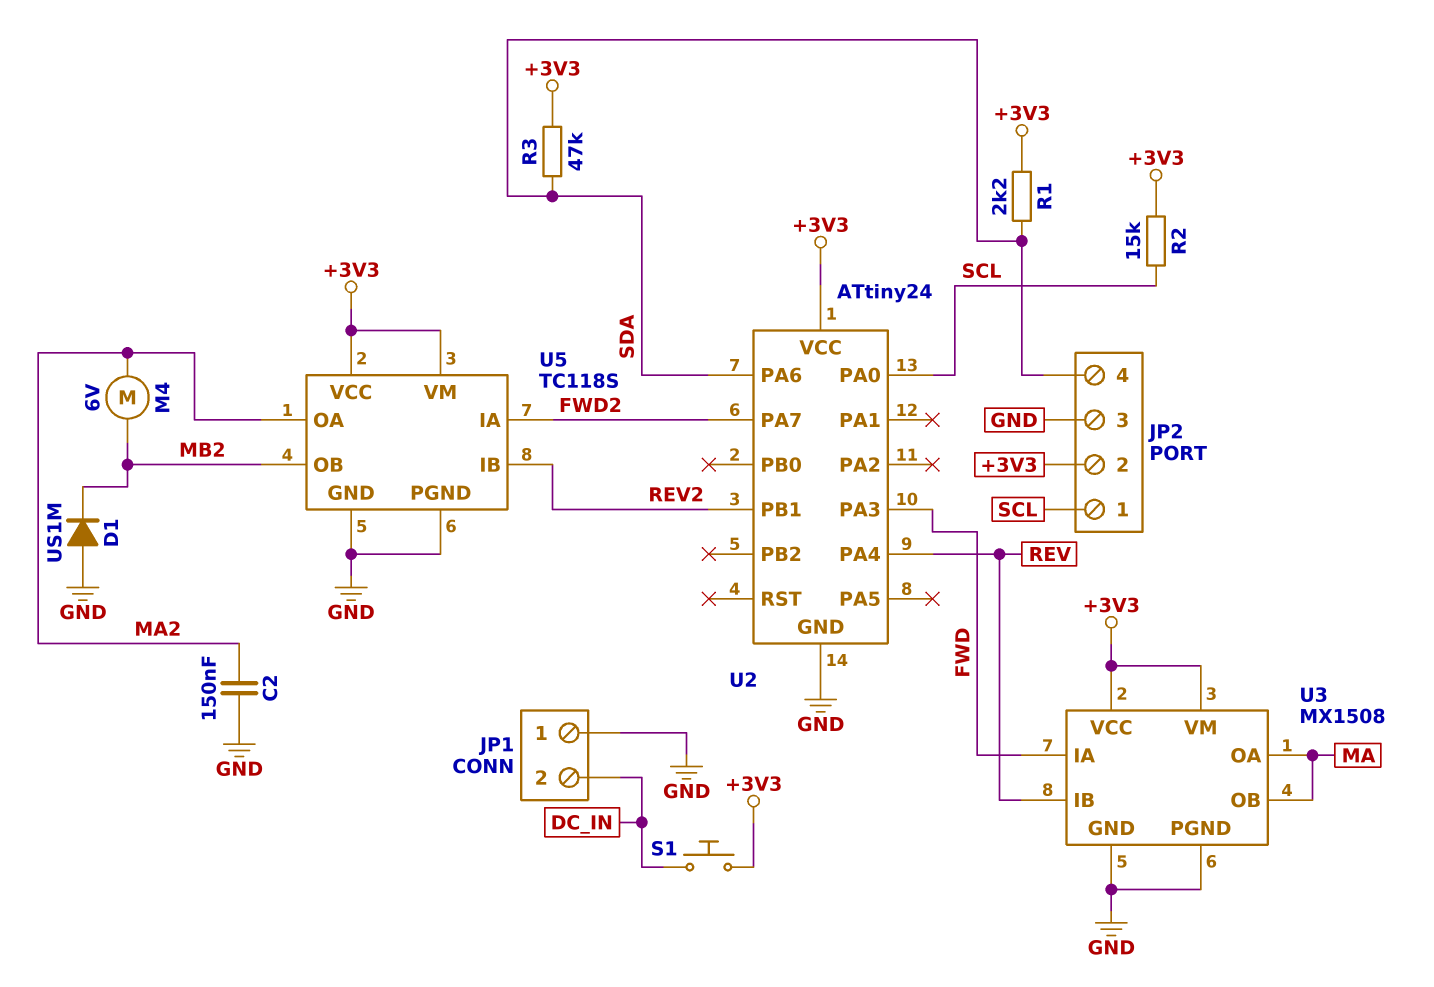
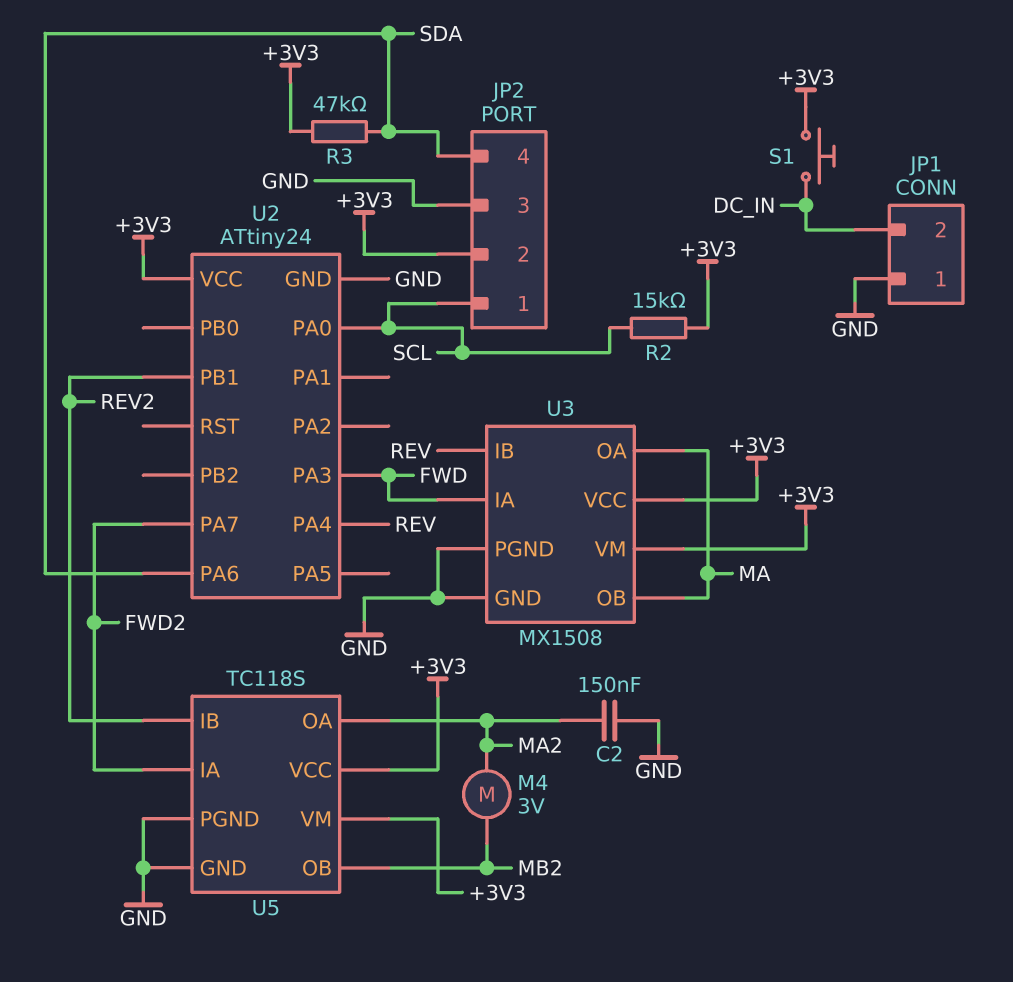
D1: diode US1M (A GND, K MB2) -> none
M4: motor 6V (MA2, MB2) -> motor 3V (MA2, MB2)
R1: 2.2k (+3V3, SDA) -> none

